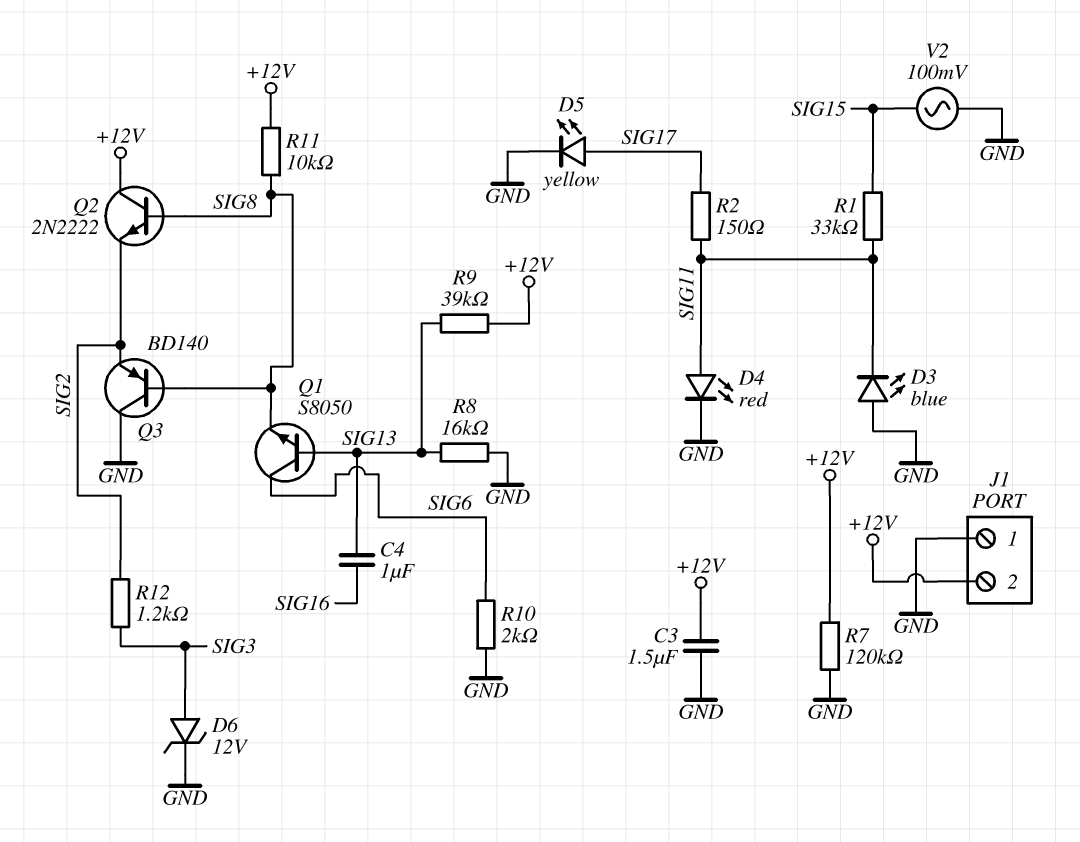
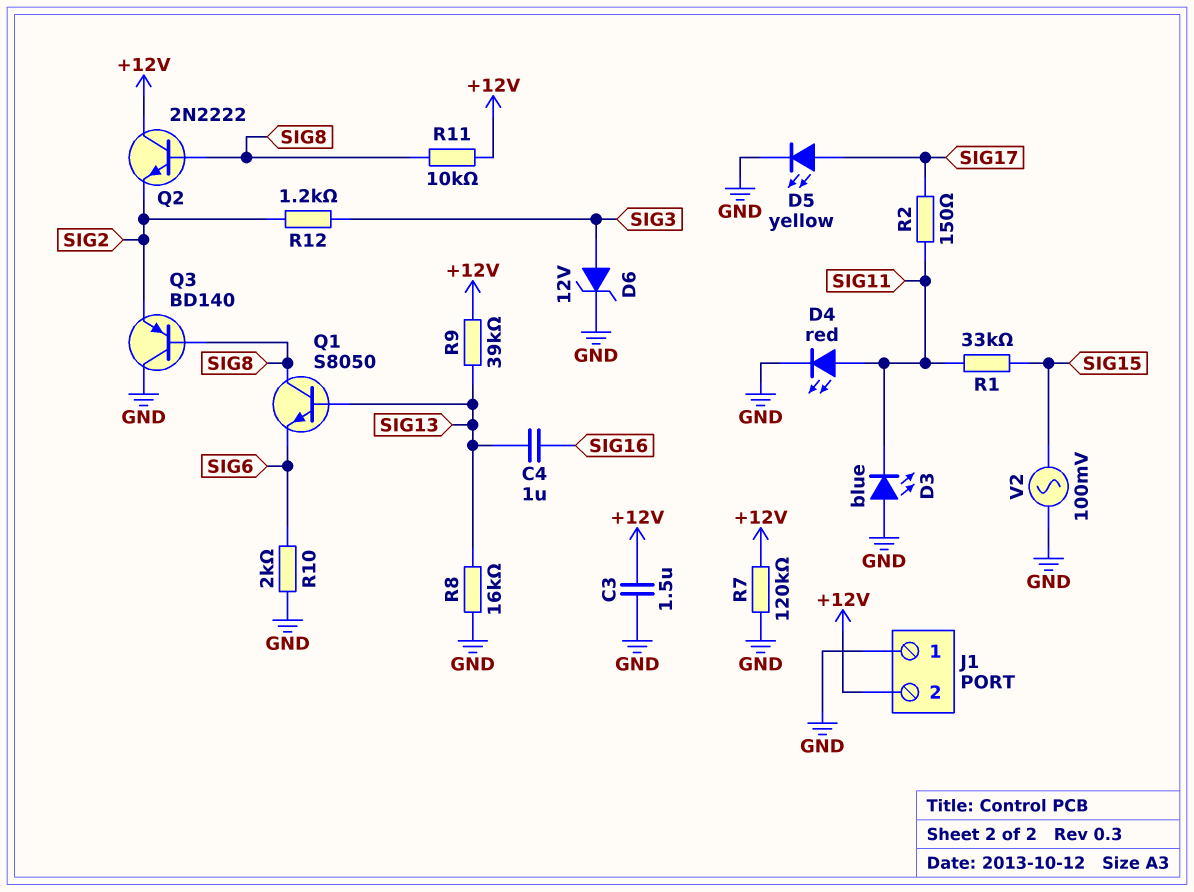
Q1: NPN S8050 (B SIG13, C SIG6, E SIG8) -> NPN S8050 (B SIG13, C SIG8, E SIG6)

